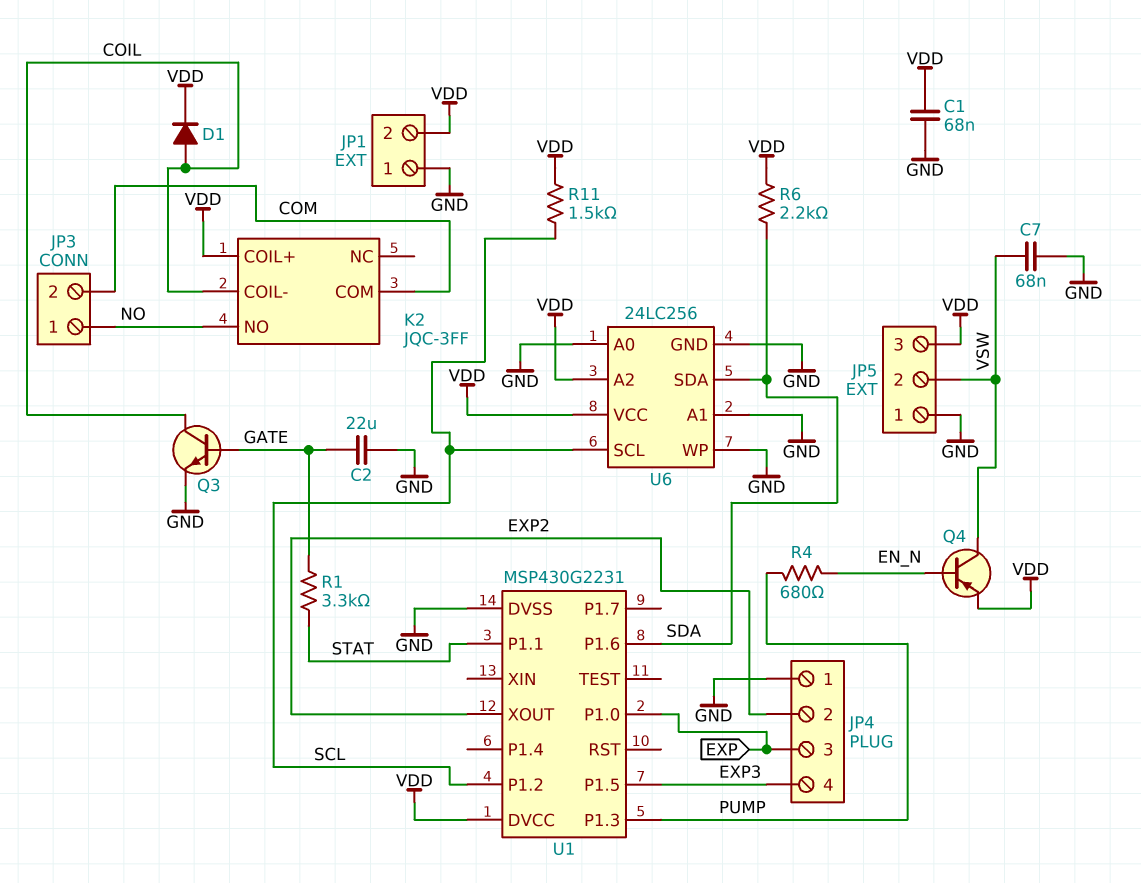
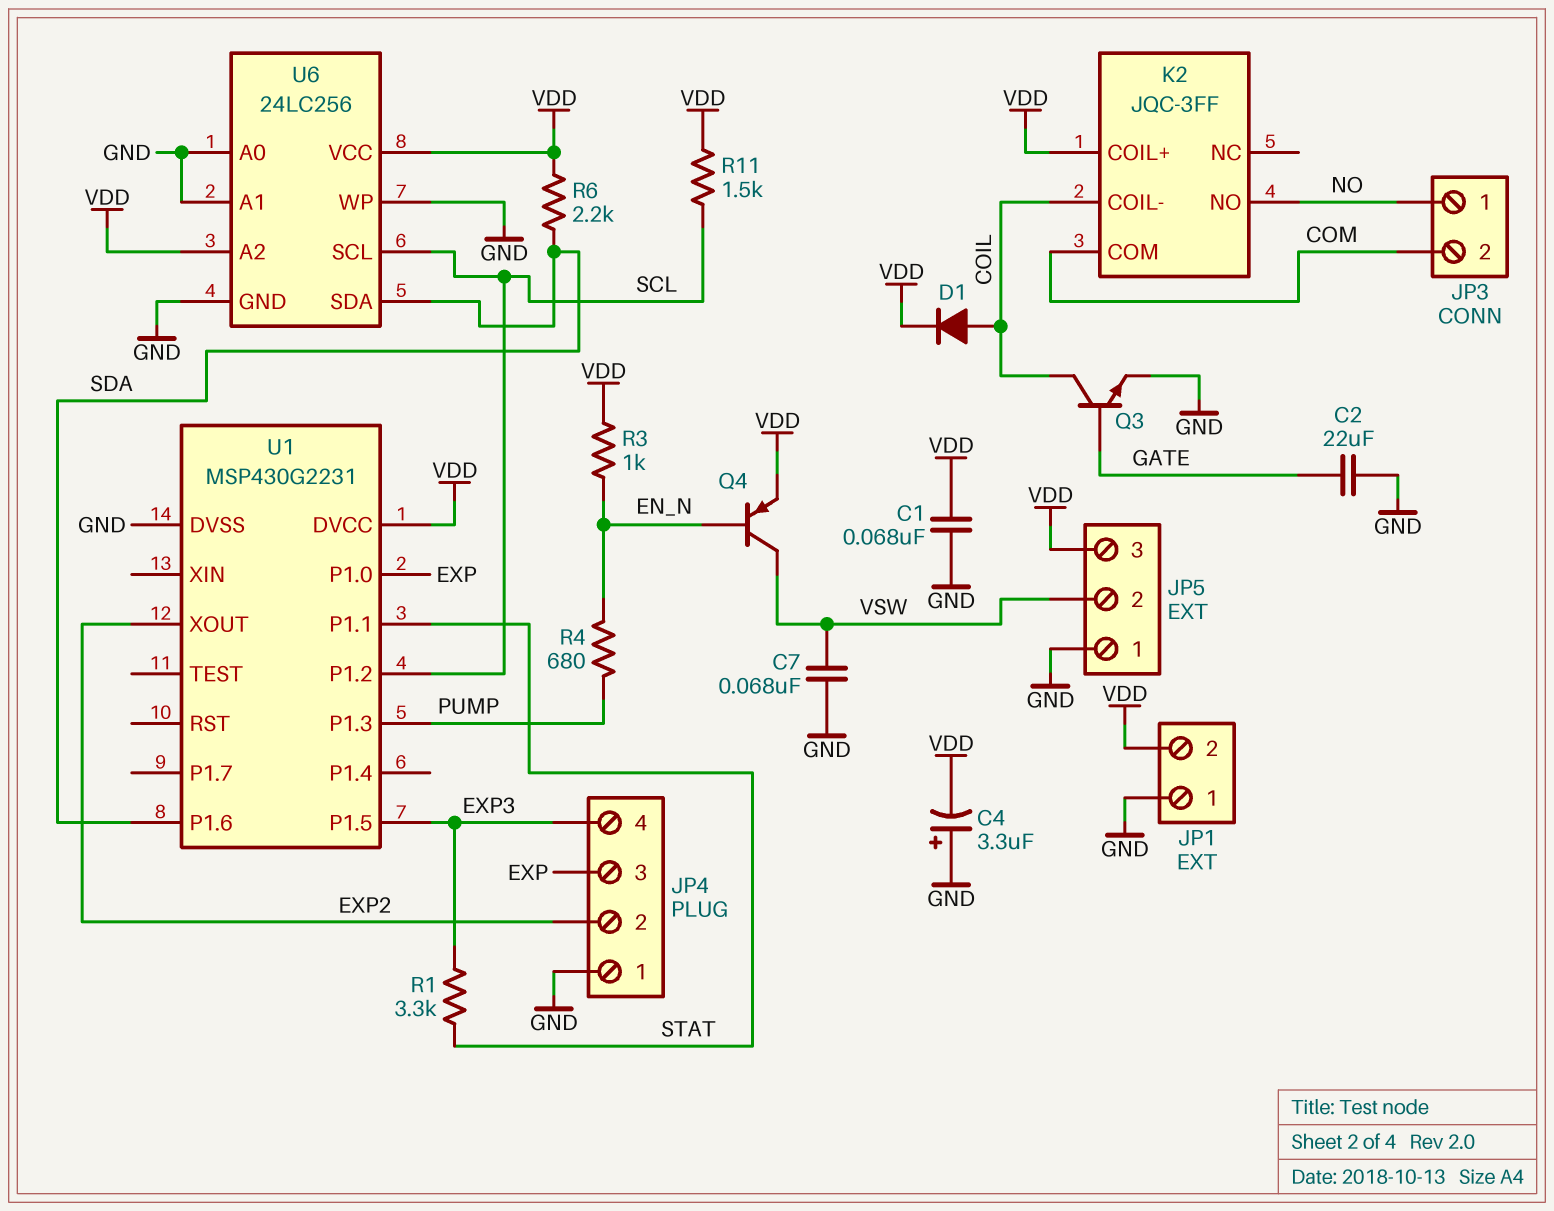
C4: none -> 3.3uF (plus GND, minus VDD)
R1: 3.3k (GATE, STAT) -> 3.3k (EXP3, STAT)
R3: none -> 1k (EN_N, VDD)

